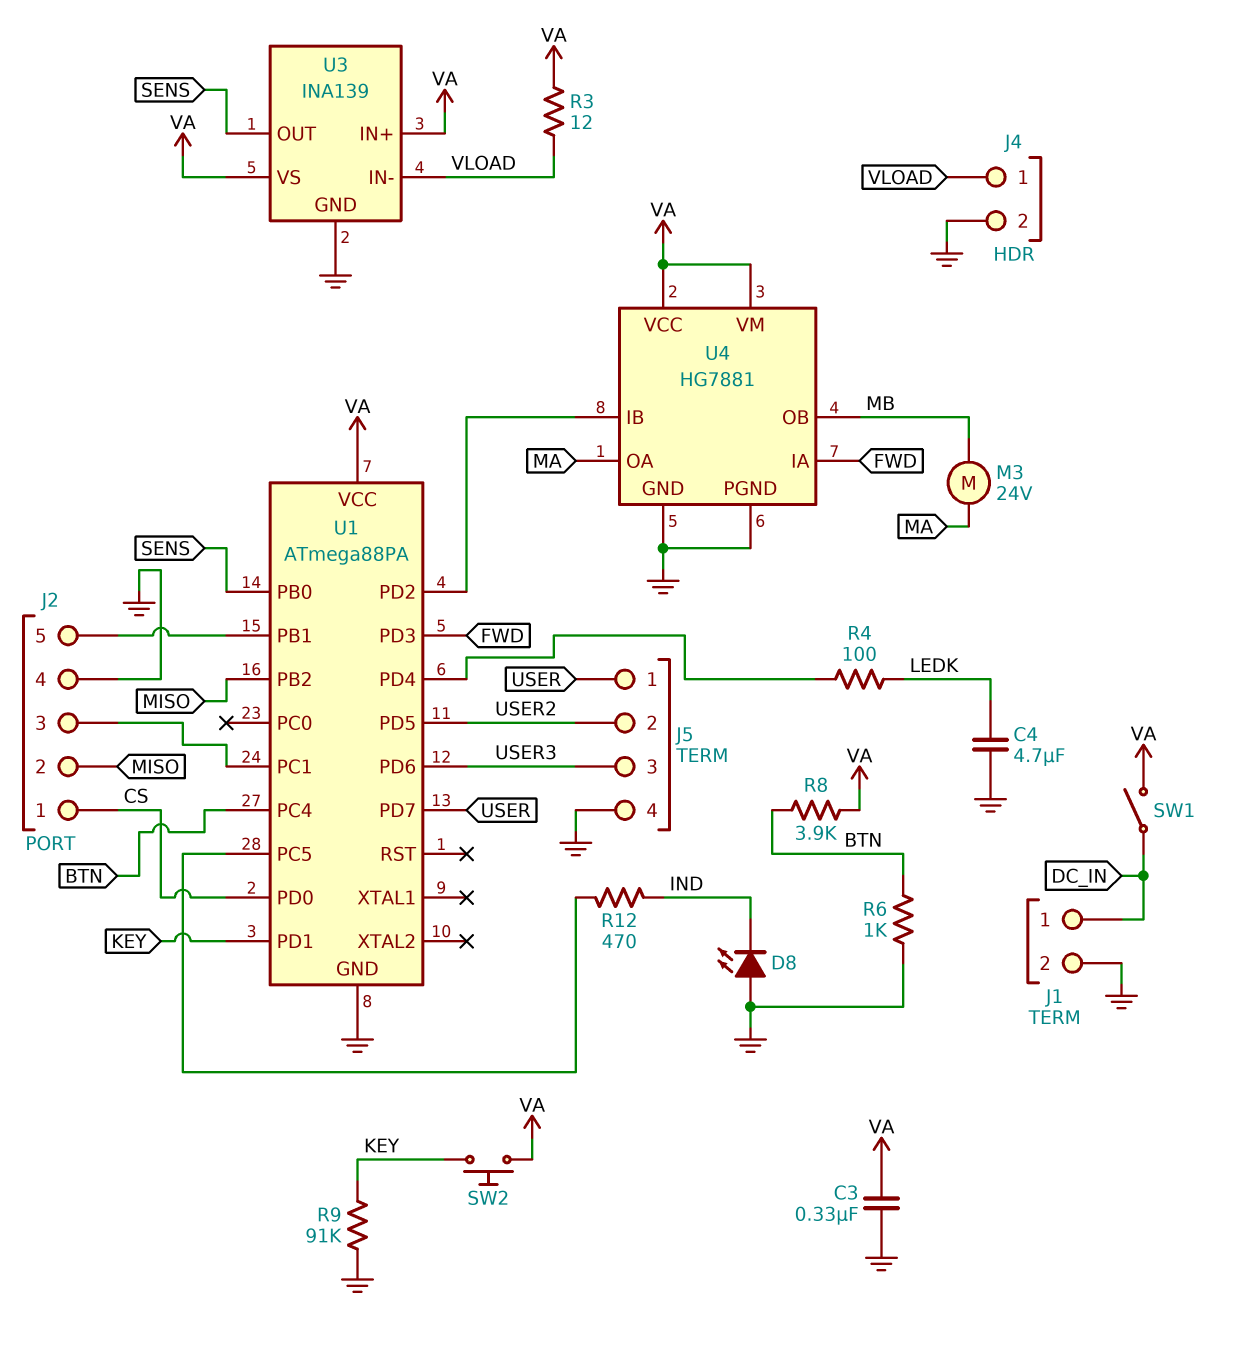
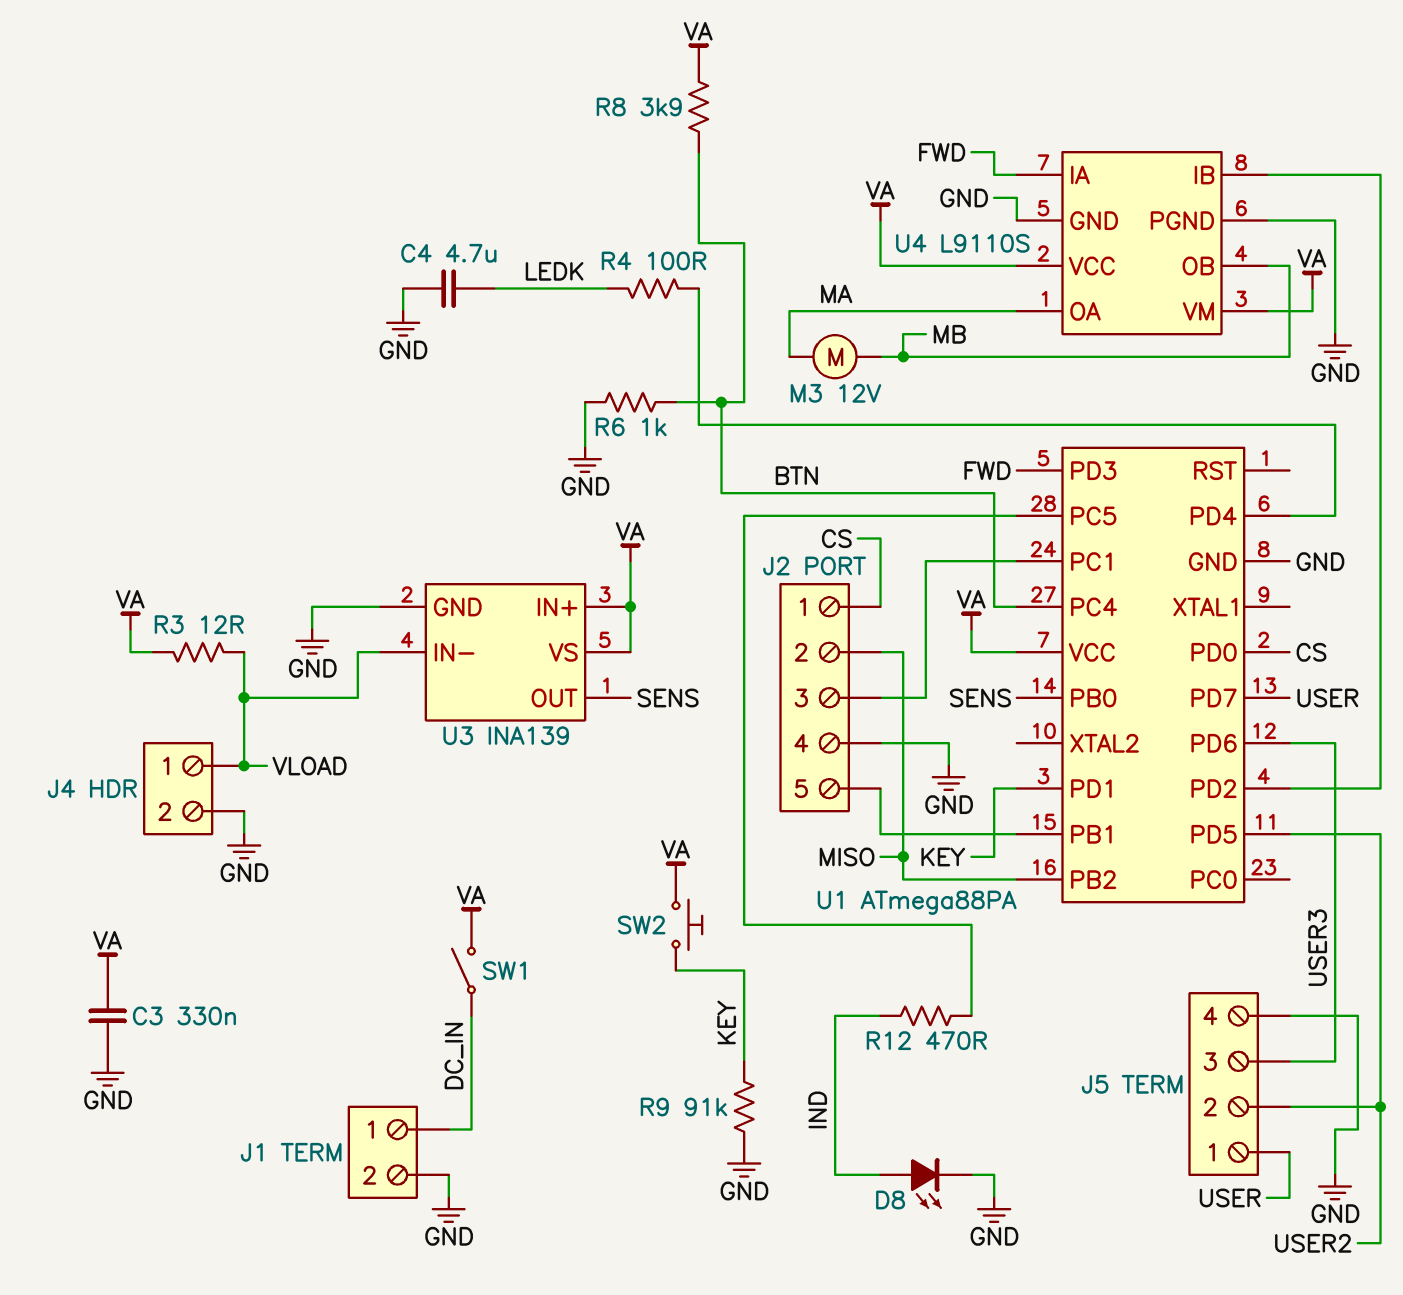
D8: LED (A GND, K IND) -> LED (A IND, K GND)
M3: motor 24V (MA, MB) -> motor 12V (MA, MB)
U4: HG7881 -> L9110S

